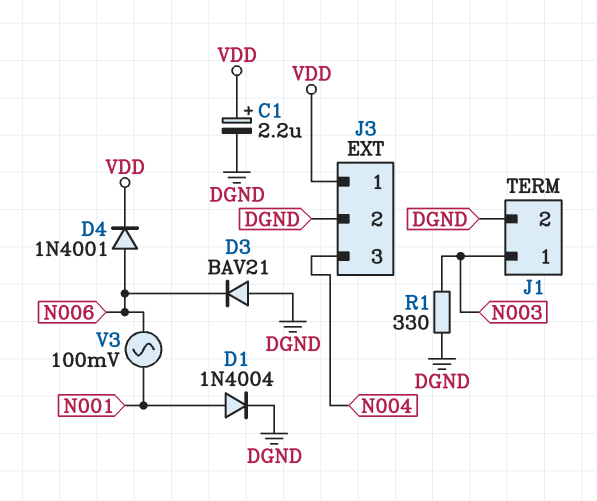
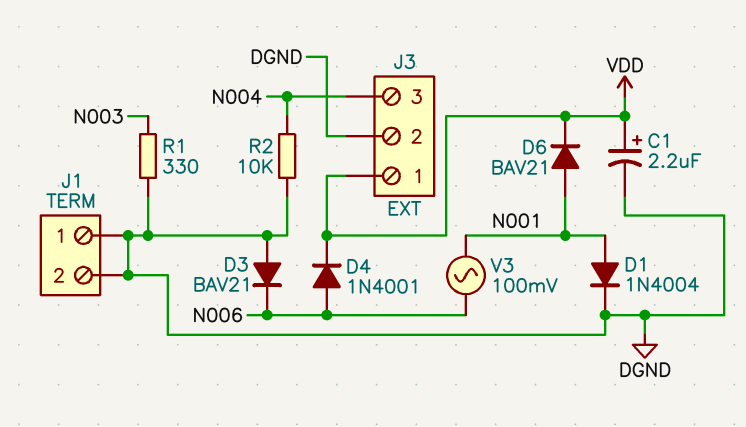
D6: none -> diode BAV21 (A N001, K VDD)
J1 pin 1: N003 -> DGND
R2: none -> 10k (DGND, N004)

